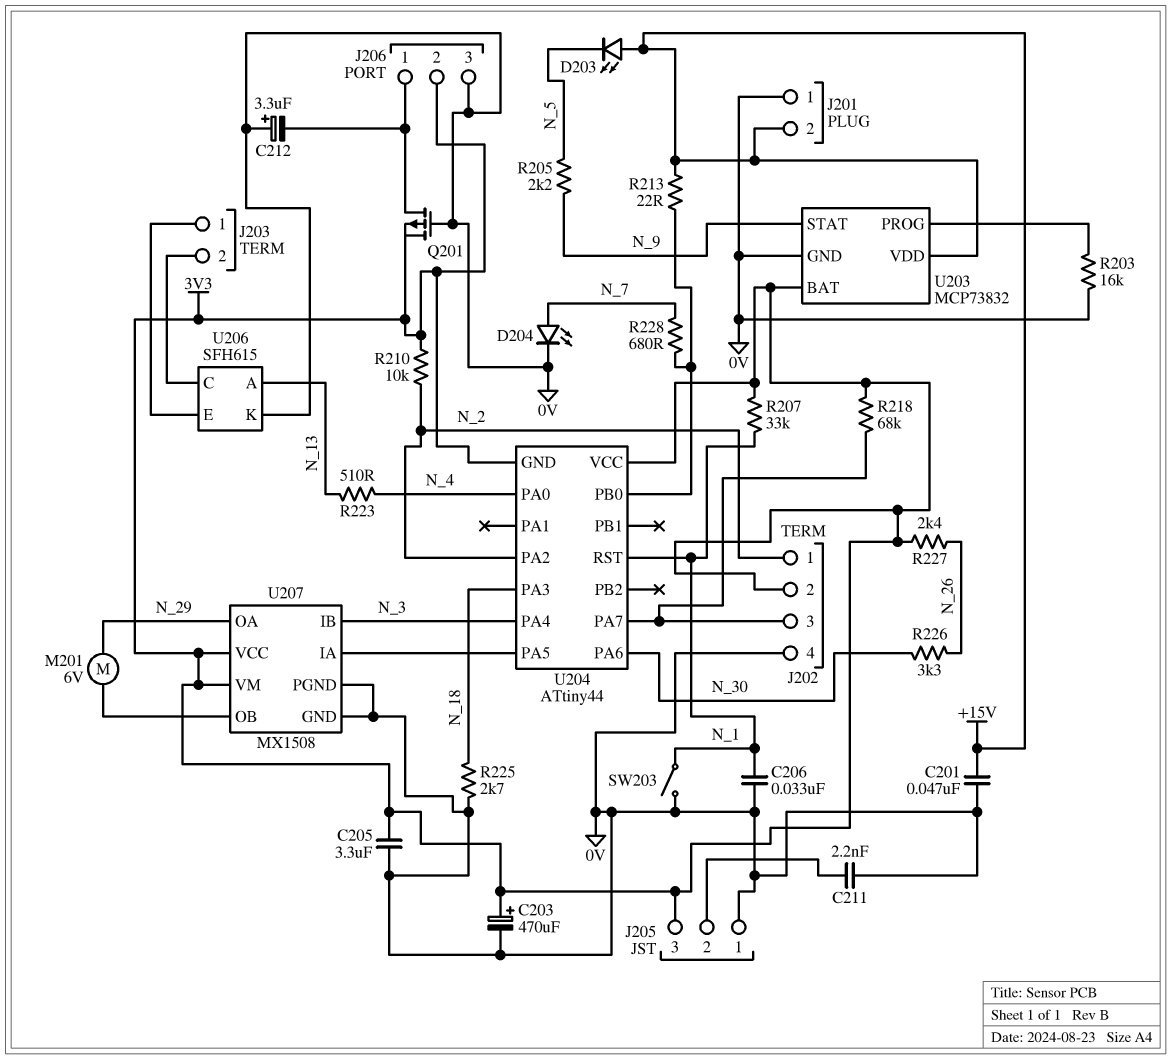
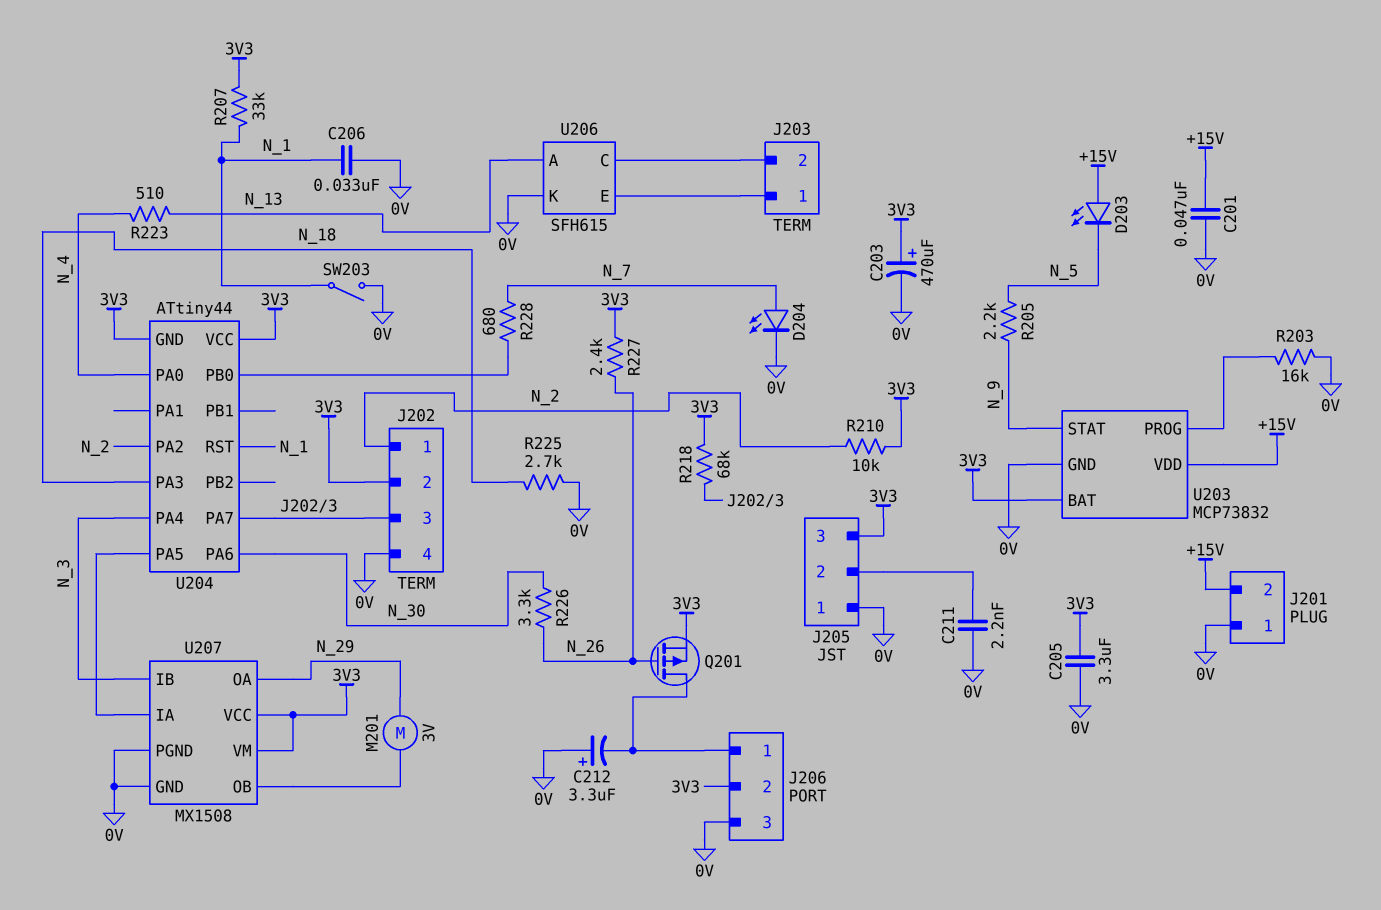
M201: motor 6V (N_29, U207/OB) -> motor 3V (N_29, U207/OB)
Q201: PMOS (G 0V, D J206/1, S 3V3) -> PMOS (G N_26, D J206/1, S 3V3)
R213: 22 (+15V, U204/PB0) -> none

